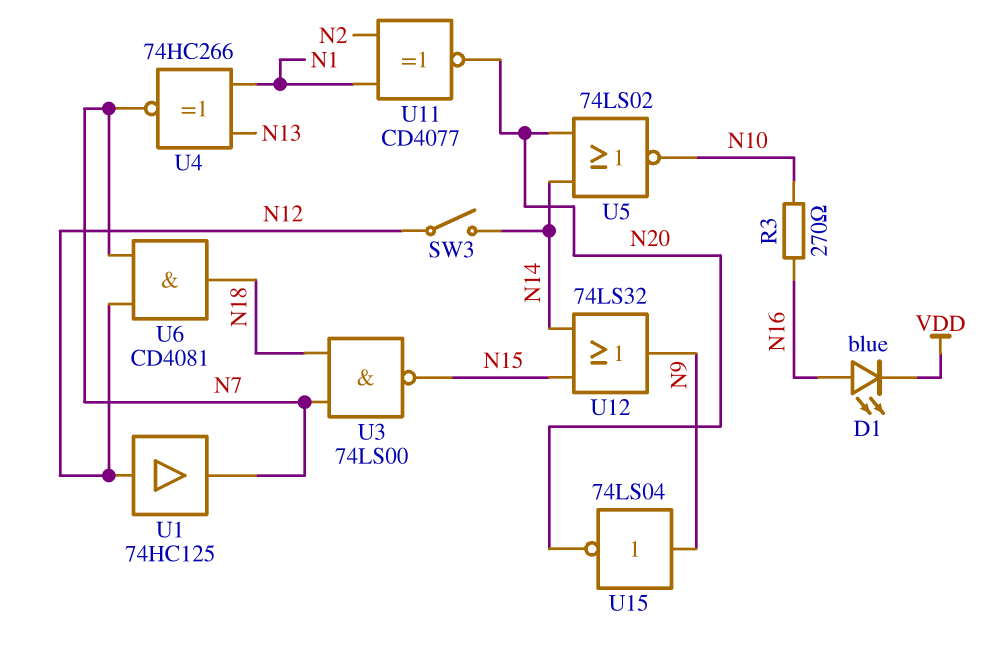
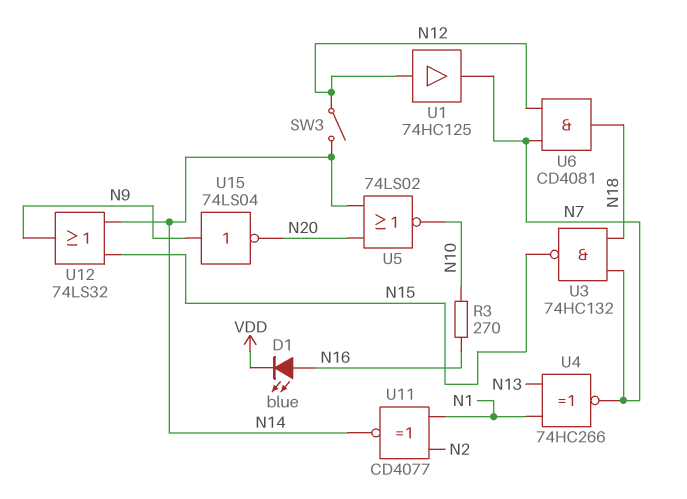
U3: NAND 74LS00 (in N7, in N18, out N15) -> NAND 74HC132 (in N7, in N18, out N15)
U11: XNOR CD4077 (in N1, in N2, out N20) -> XNOR CD4077 (in N1, in N2, out N14)

